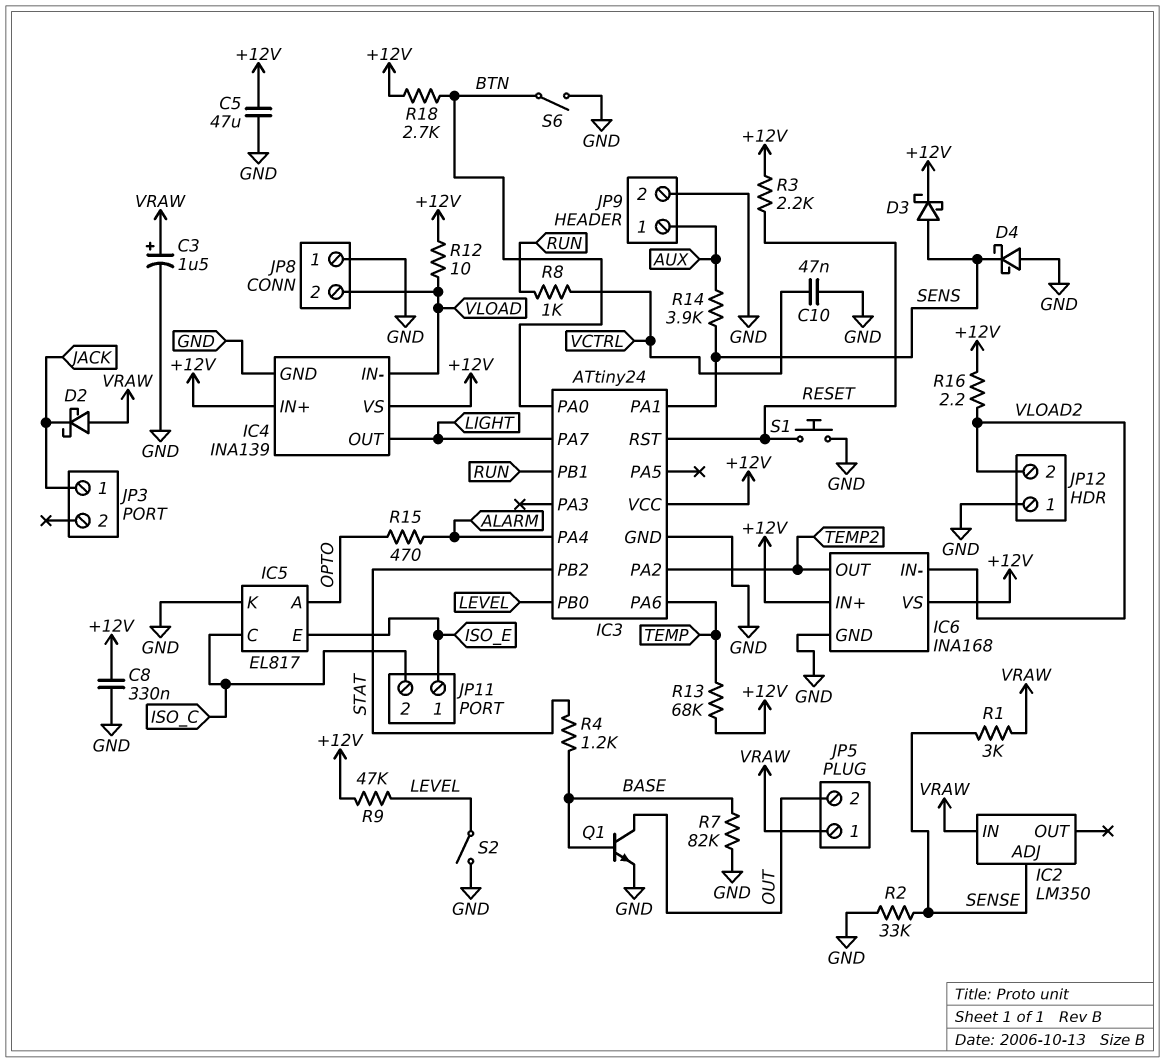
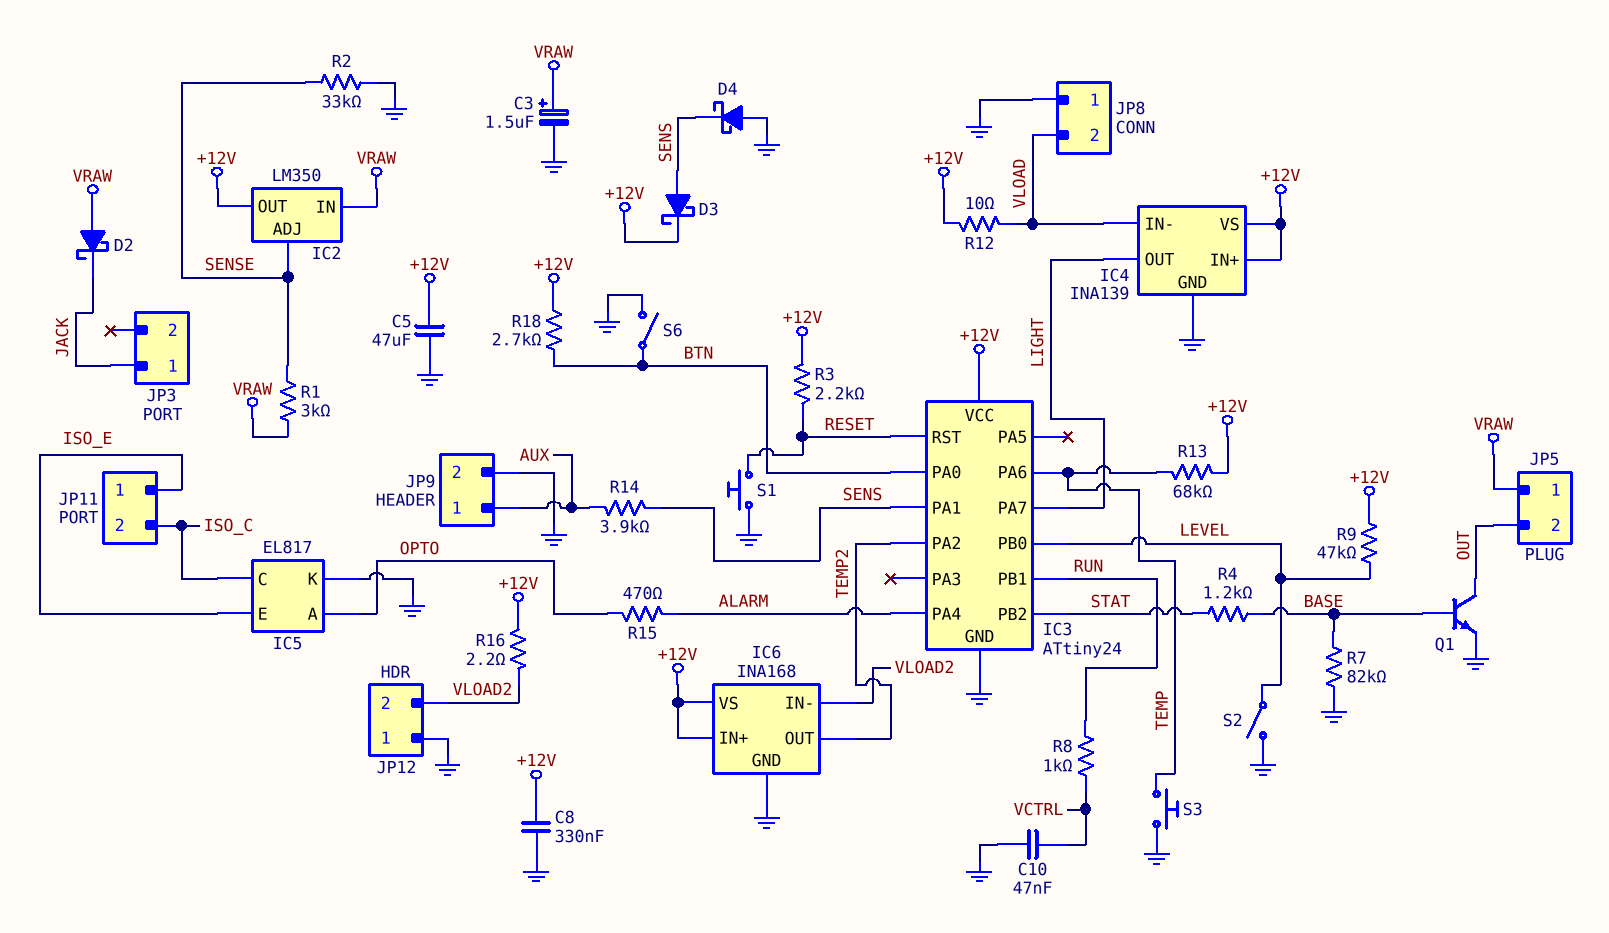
IC2 pin OUT: none -> +12V
S3: none -> button (GND, TEMP)

